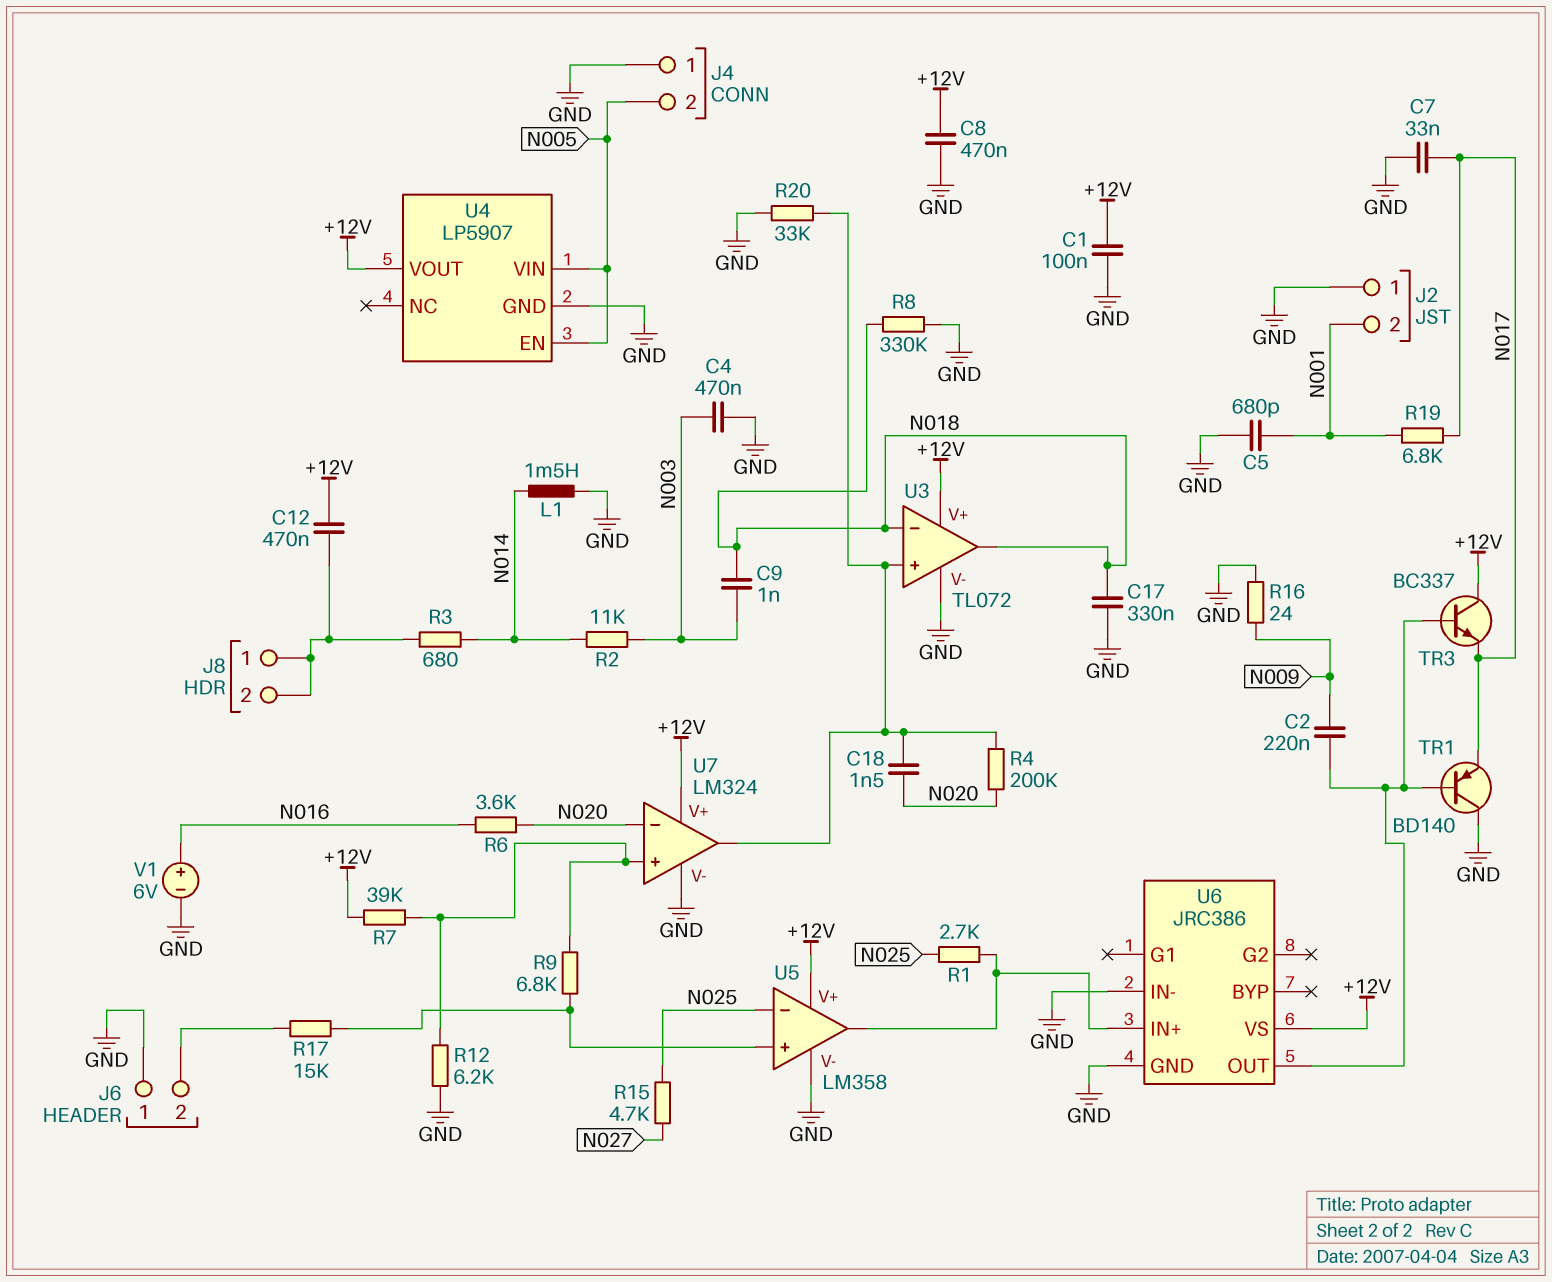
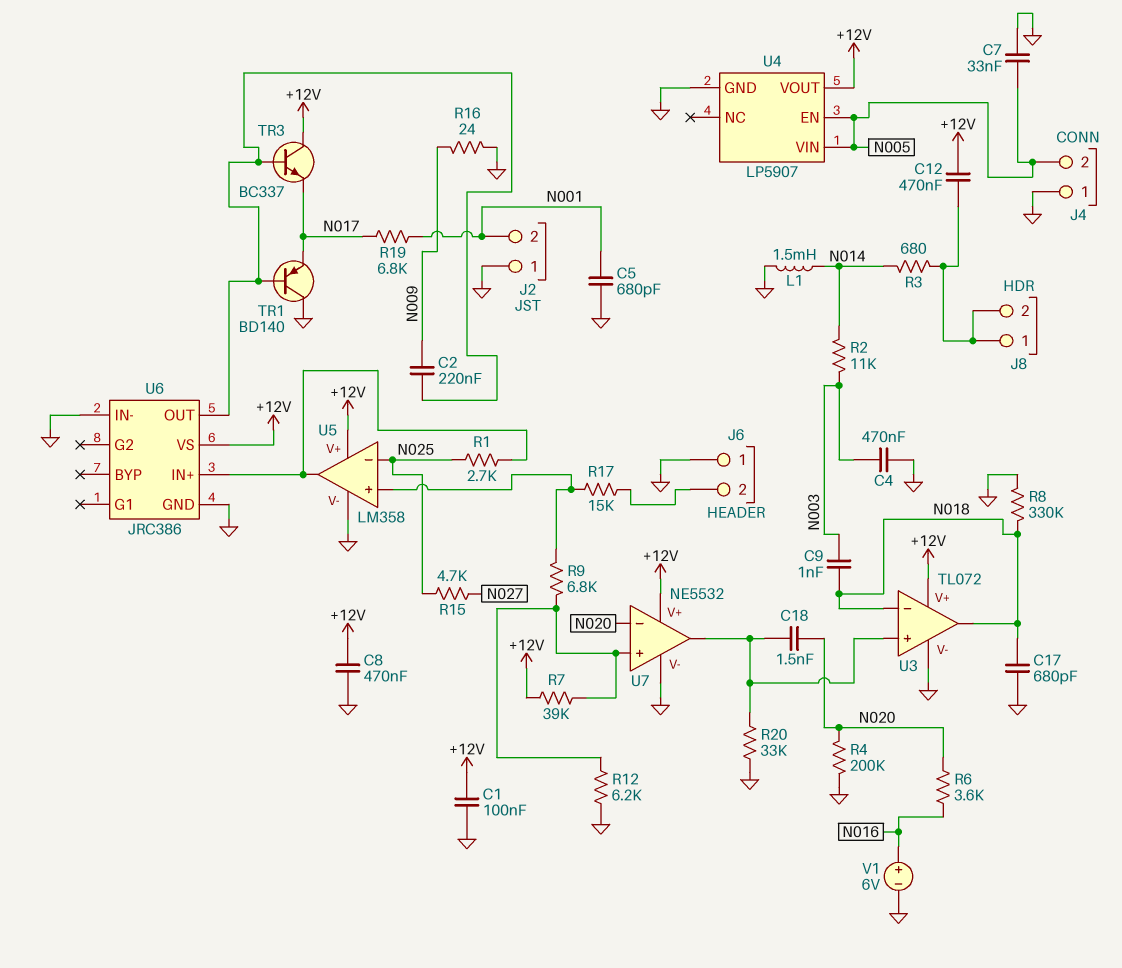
C7: 33nF (GND, N017) -> 33nF (GND, N005)
C17: 330nF (GND, N018) -> 680pF (GND, N018)
R4: 200k (N020, U3/in+) -> 200k (GND, N020)
U7: LM324 -> NE5532

